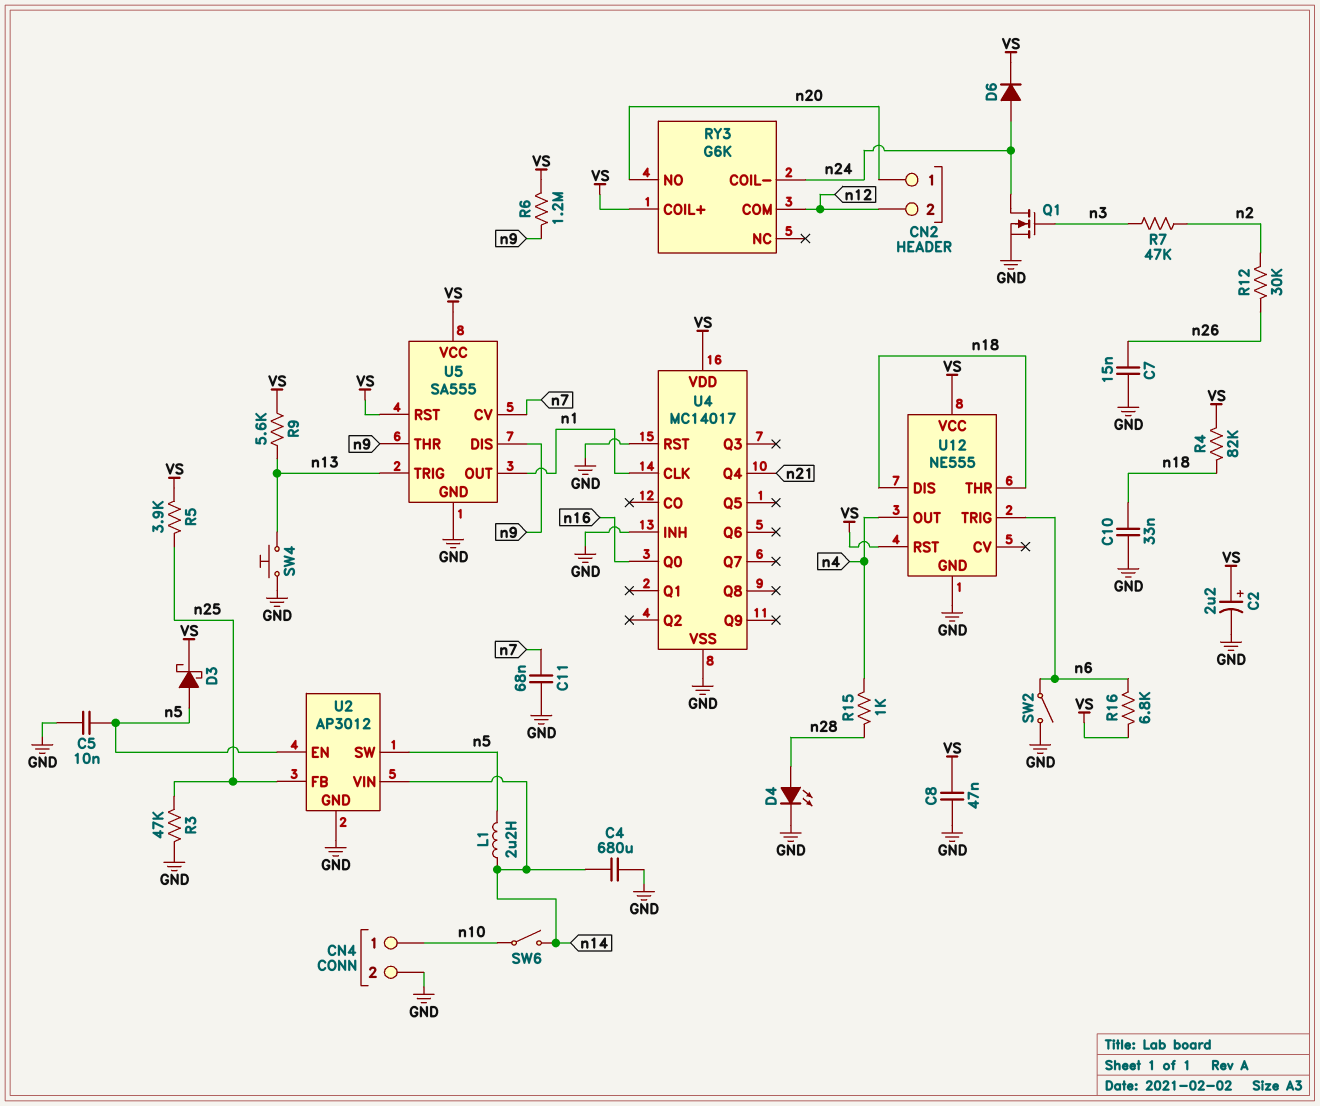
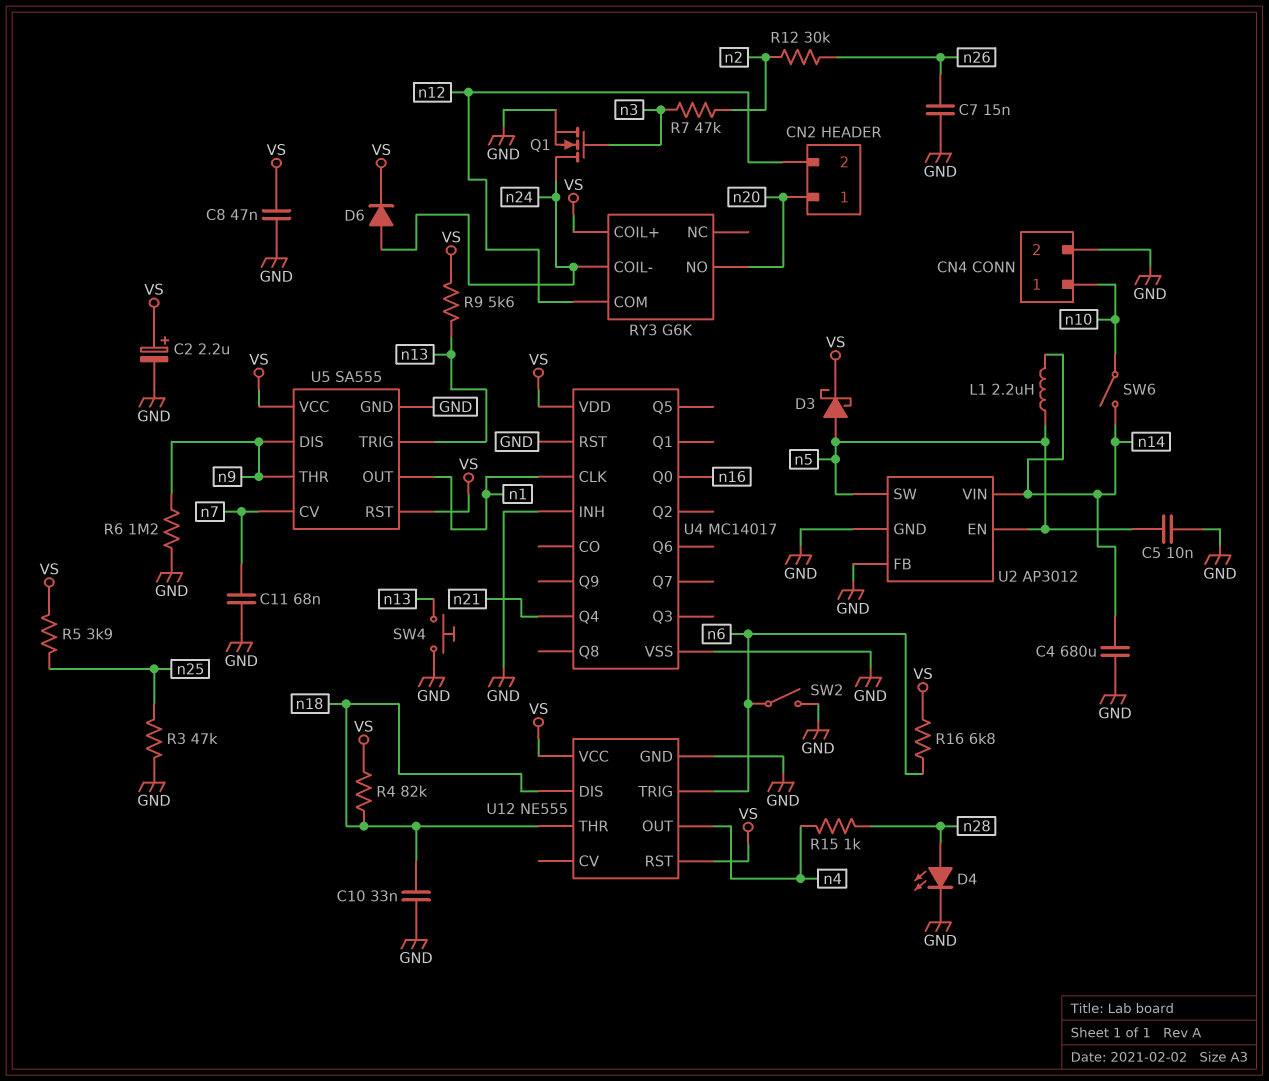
R6: 1.2M (VS, n9) -> 1.2M (GND, n9)
U2 pin FB: n25 -> GND

